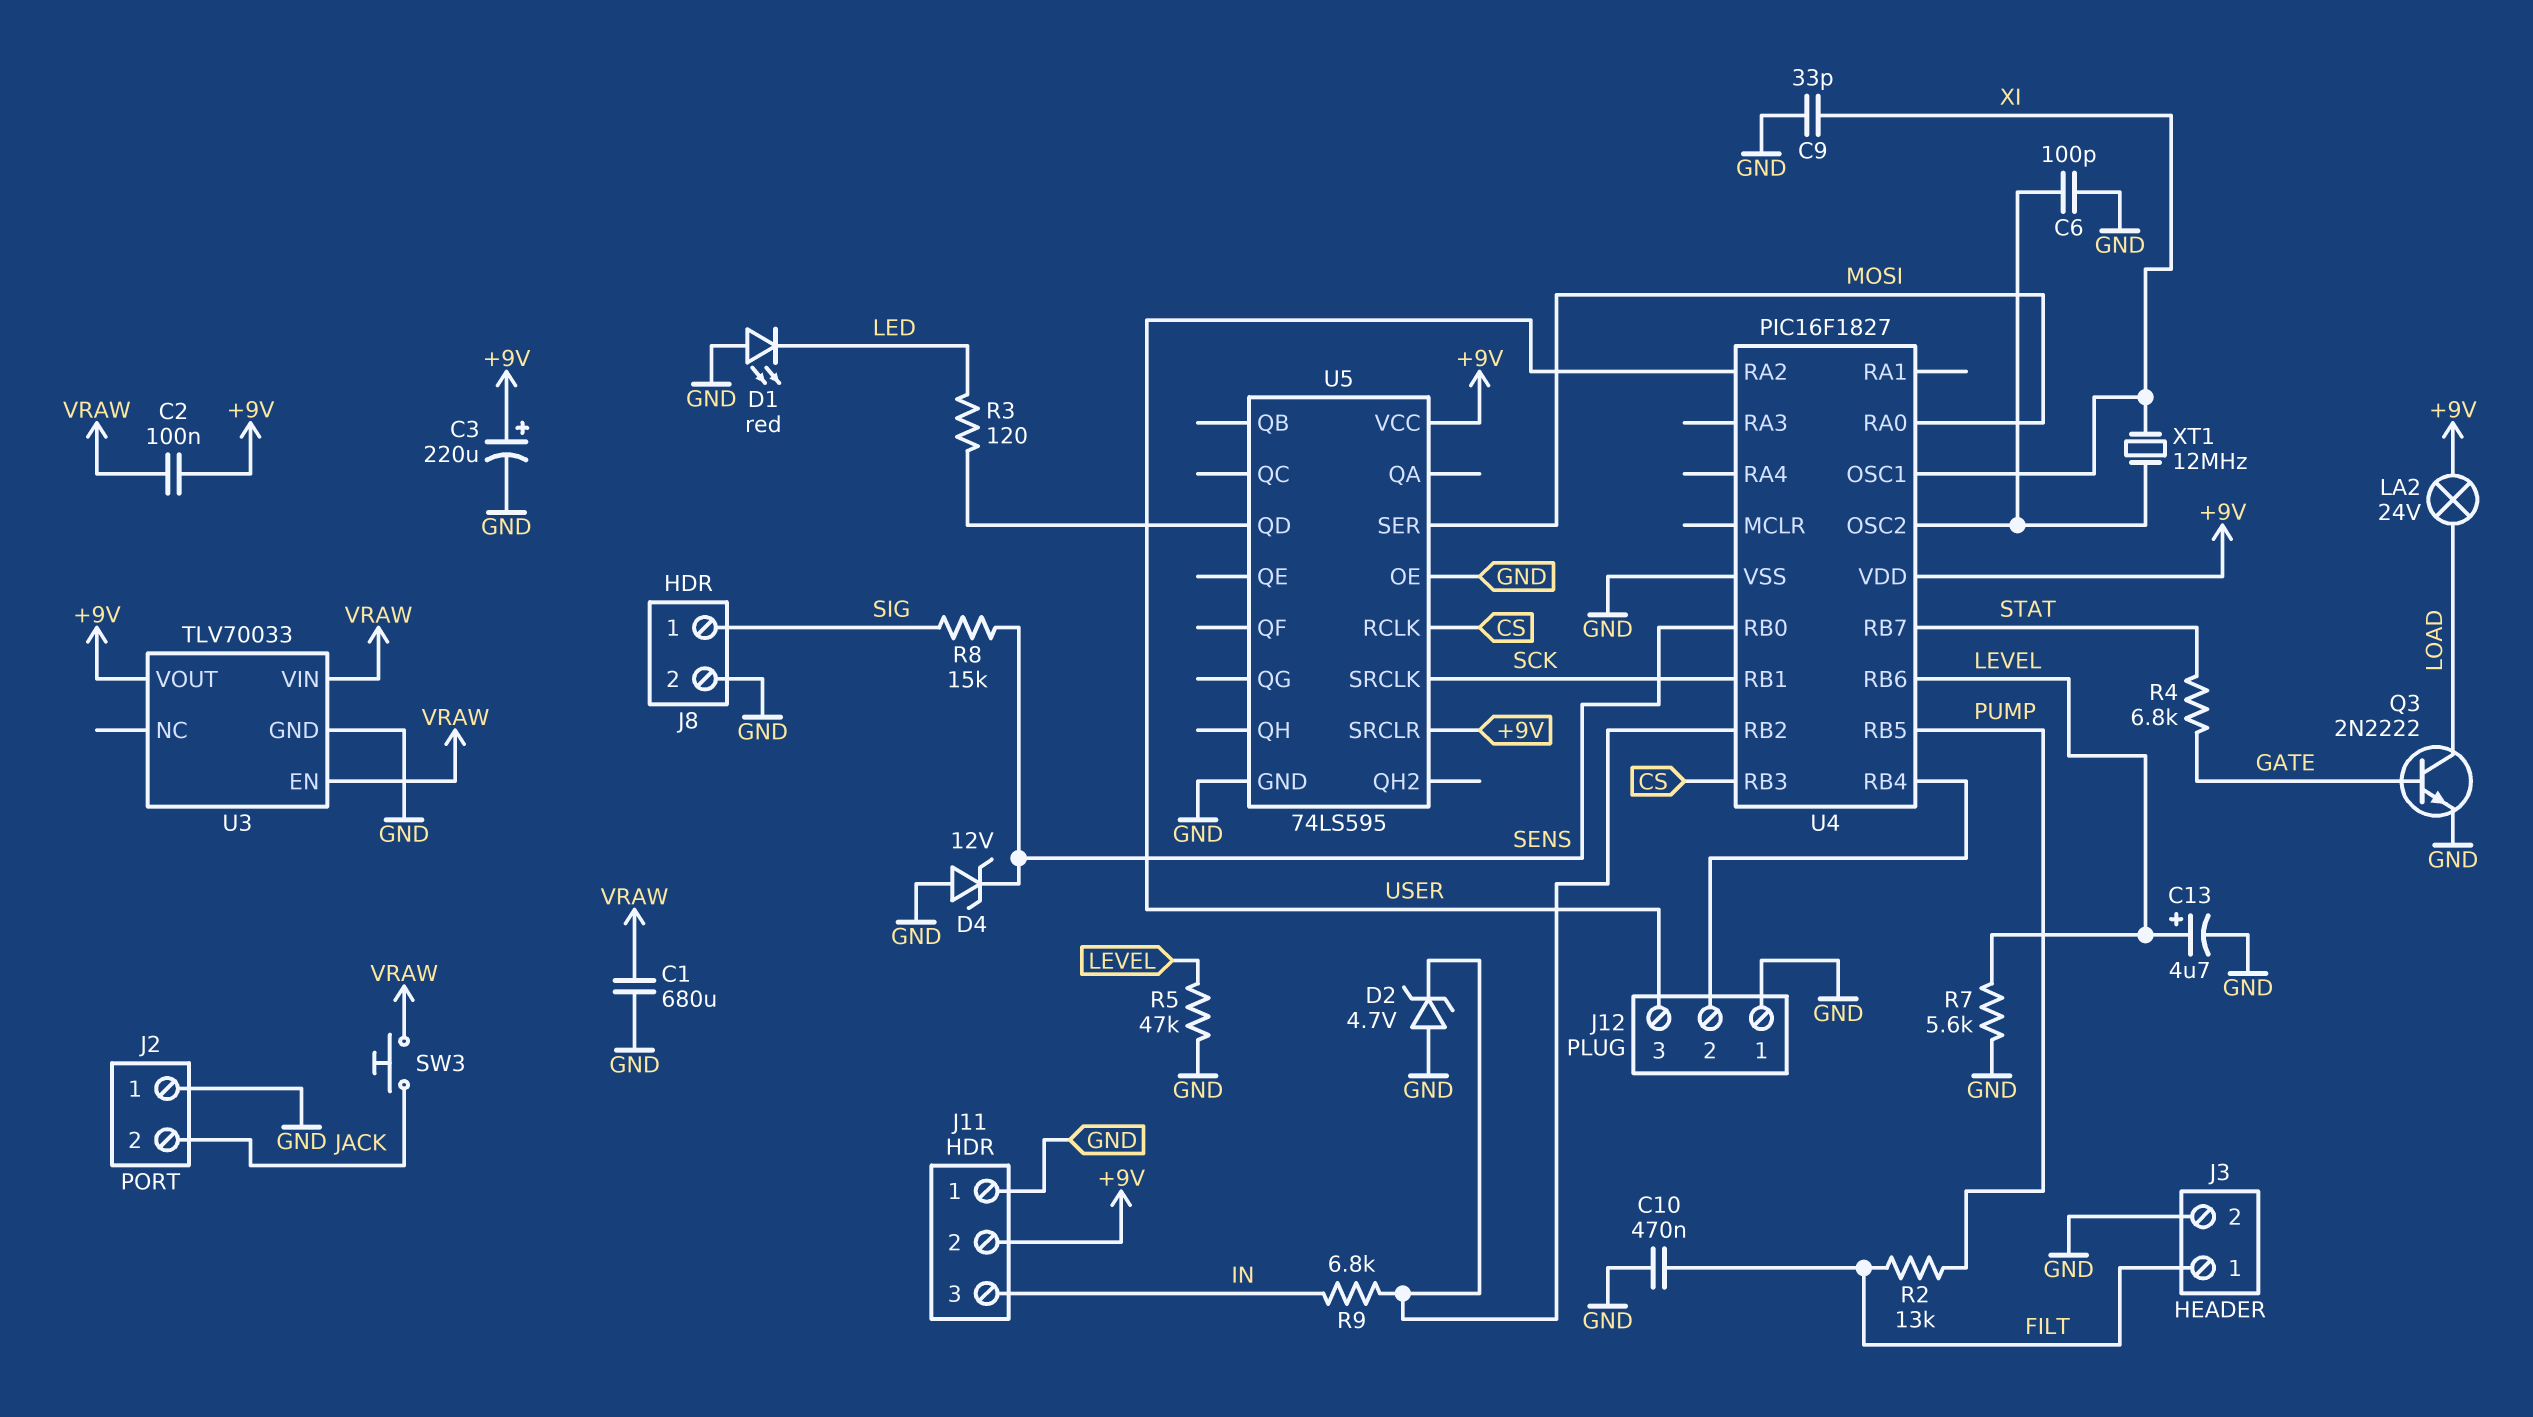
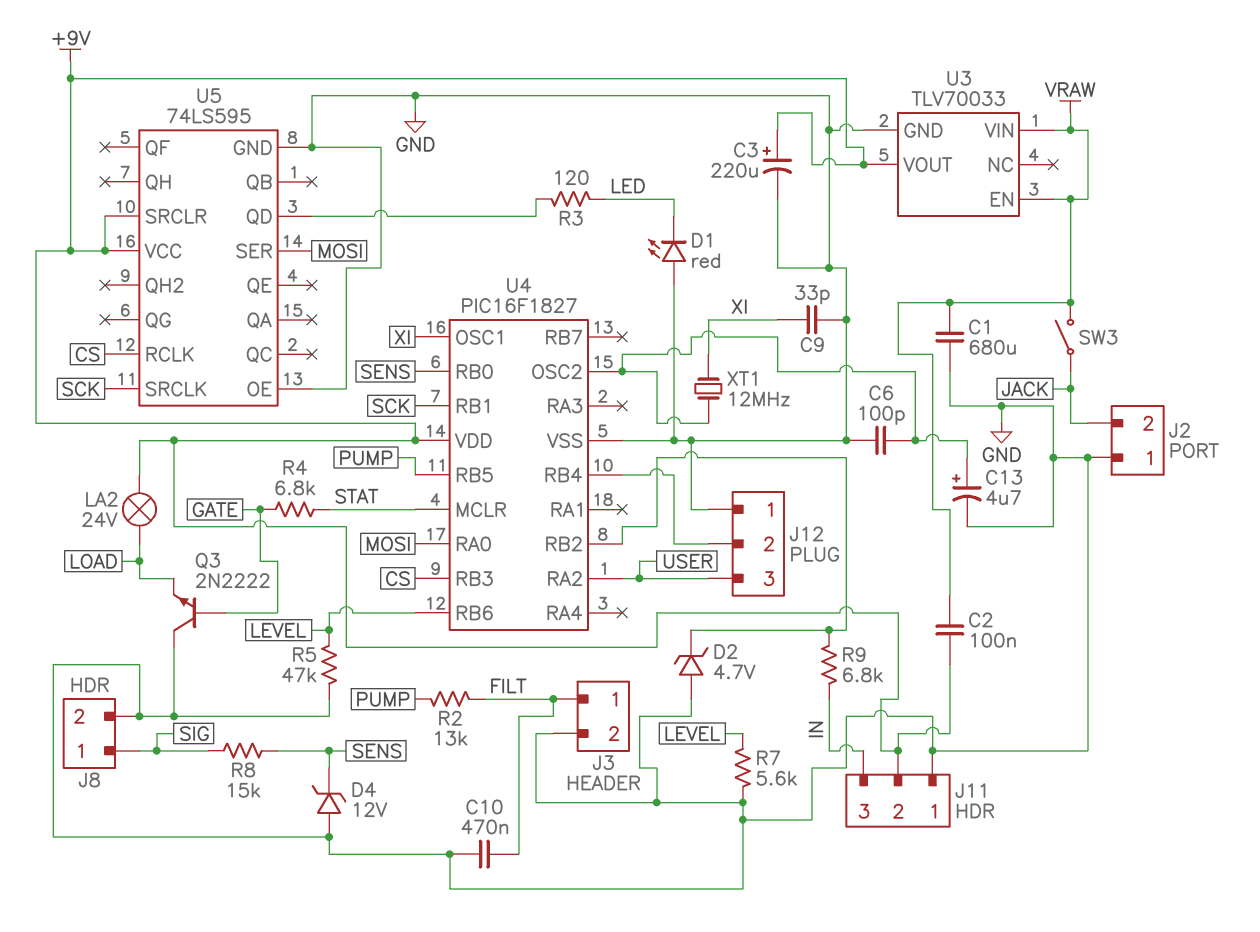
C13: 4.7uF (plus LEVEL, minus GND) -> 4.7uF (plus U4/OSC2, minus GND)
Q3: NPN 2N2222 (B GATE, C LOAD, E GND) -> NPN 2N2222 (B GATE, C GND, E LOAD)
SW3: button (JACK, VRAW) -> switch (JACK, VRAW)
U4 pin MCLR: none -> STAT
U4 pin RB7: STAT -> none

